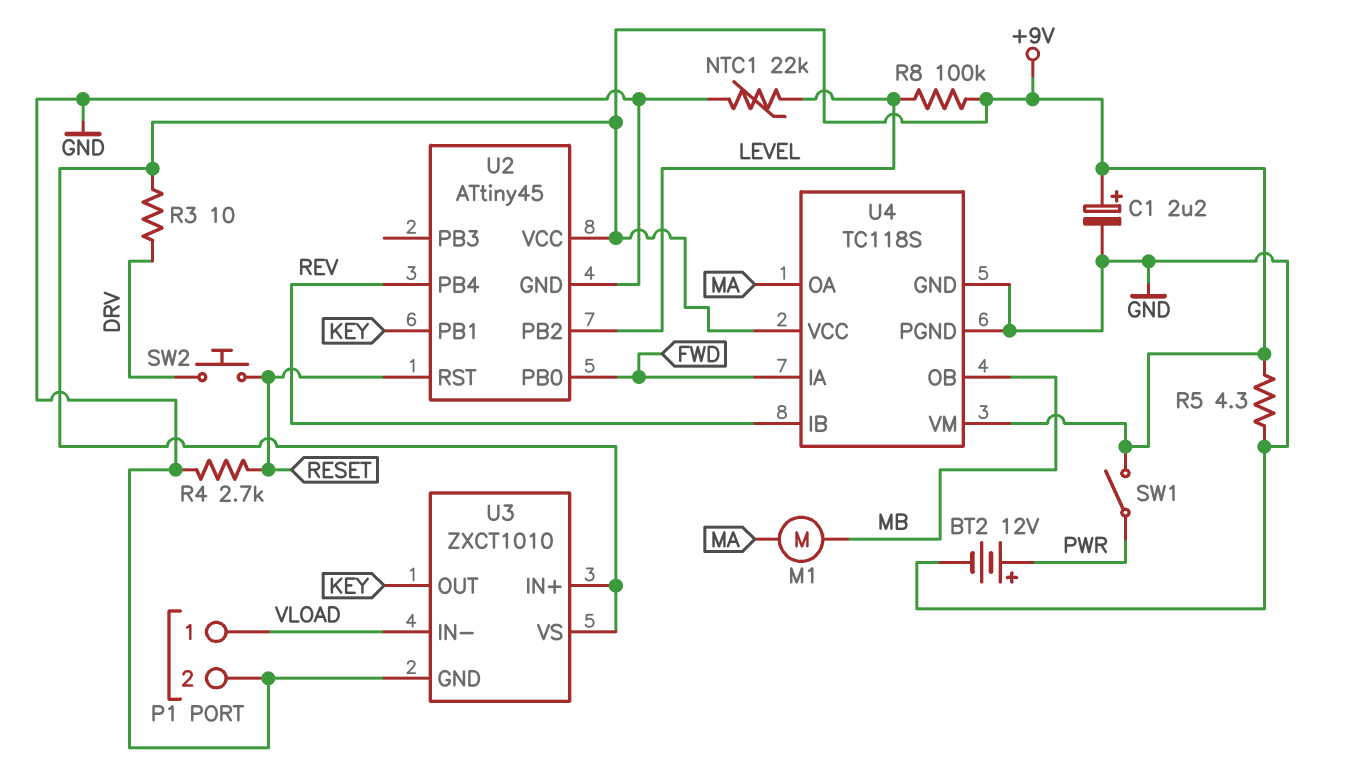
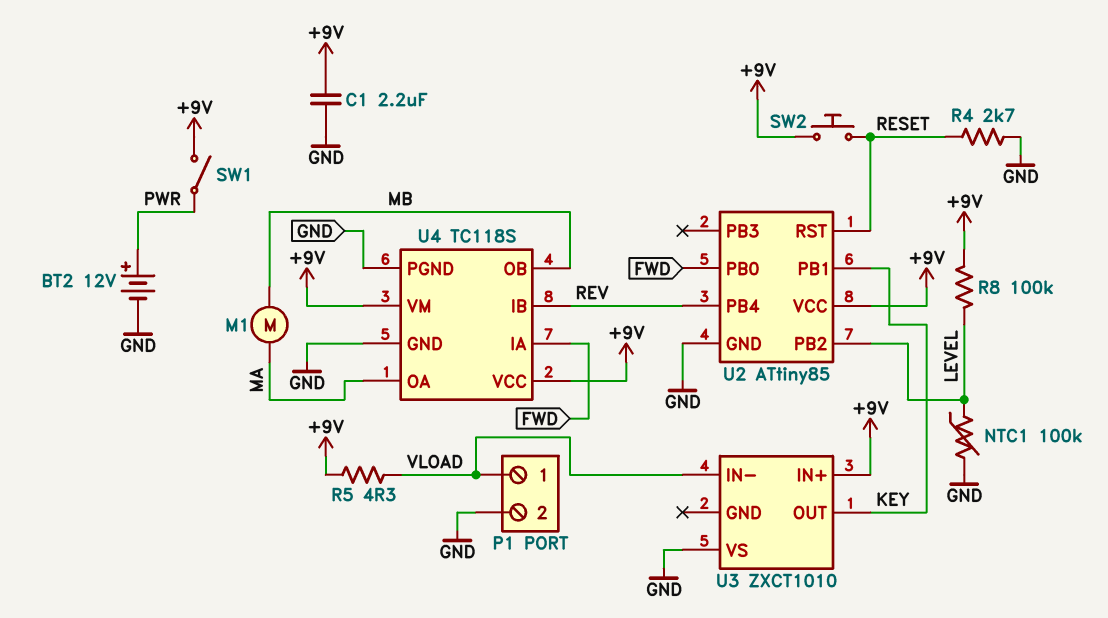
C1: 2.2uF (plus +9V, minus GND) -> 2.2uF (+9V, GND)
NTC1: 22k (GND, LEVEL) -> 100k (GND, LEVEL)
R3: 10 (+9V, DRV) -> none
R5: 4.3 (+9V, GND) -> 4.3 (+9V, VLOAD)
SW2: button (DRV, RESET) -> button (+9V, RESET)
U2: ATtiny45 -> ATtiny85
U3 pin GND: GND -> none
U3 pin VS: +9V -> GND

